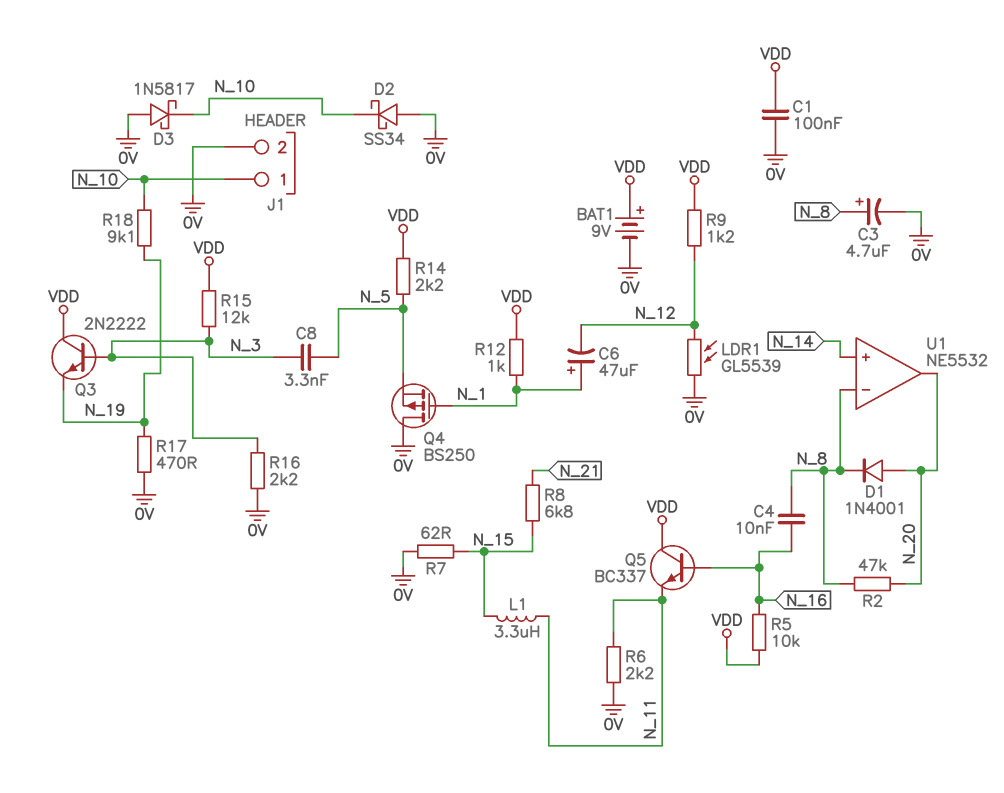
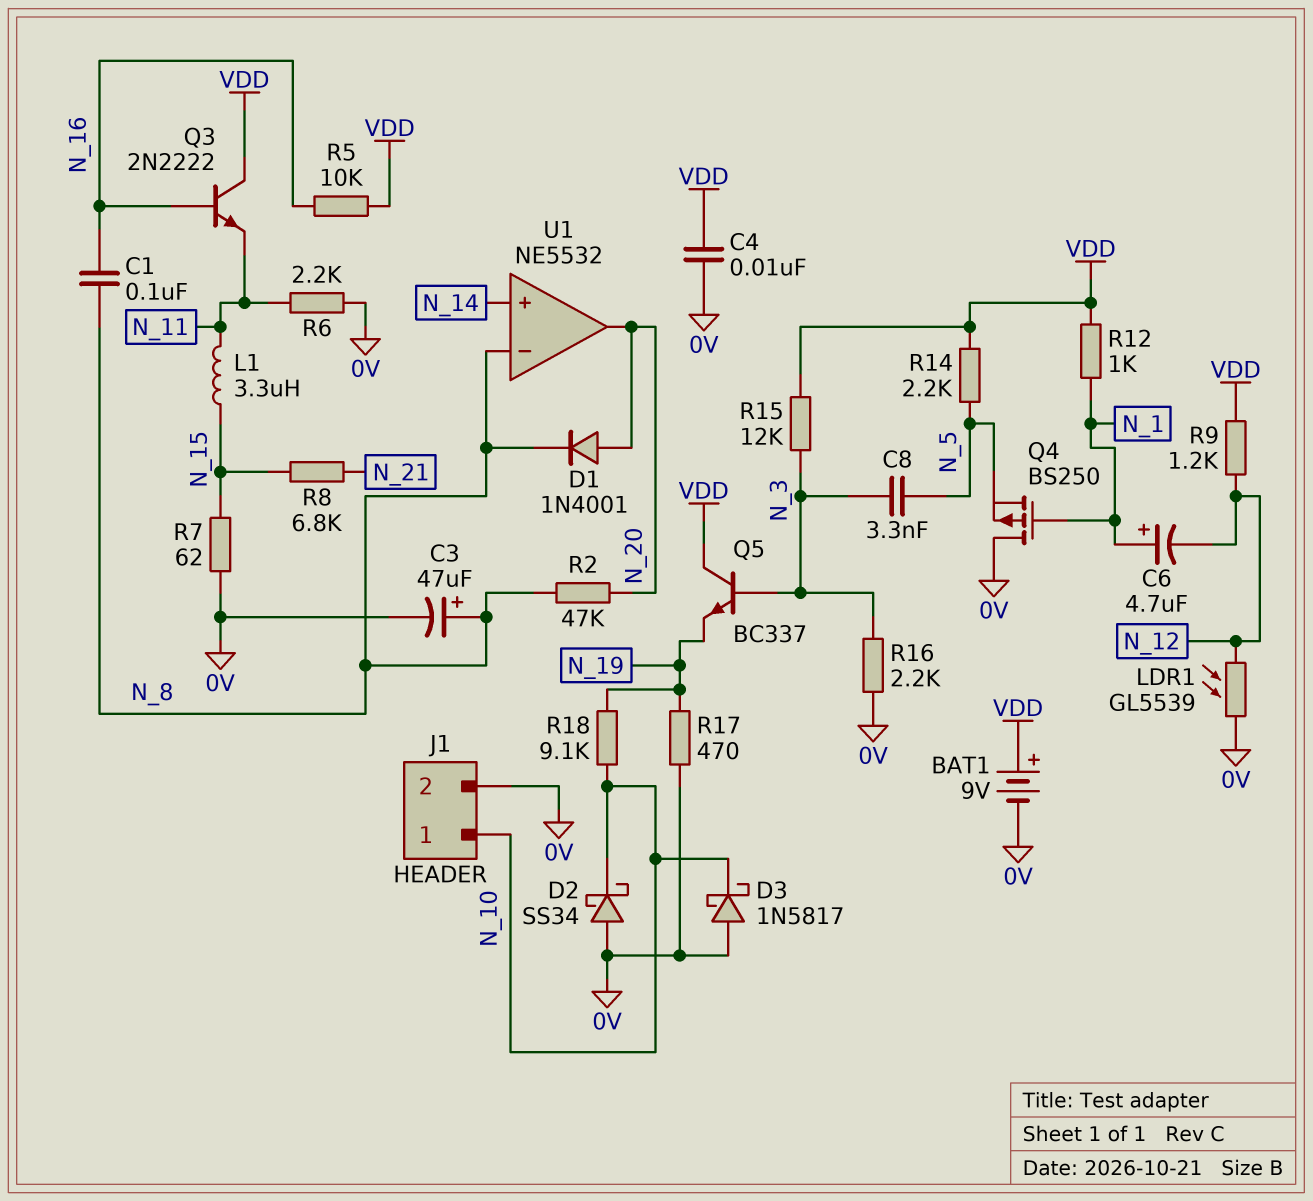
C1: 100nF (0V, VDD) -> 100nF (N_8, N_16)
C3: 4.7uF (plus N_8, minus 0V) -> 47uF (plus N_8, minus 0V)
C4: 10nF (N_8, N_16) -> 10nF (0V, VDD)
C6: 47uF (plus N_1, minus N_12) -> 4.7uF (plus N_1, minus N_12)
Q3: NPN 2N2222 (B N_3, C VDD, E N_19) -> NPN 2N2222 (B N_16, C VDD, E N_11)
Q5: NPN BC337 (B N_16, C VDD, E N_11) -> NPN BC337 (B N_3, C VDD, E N_19)

